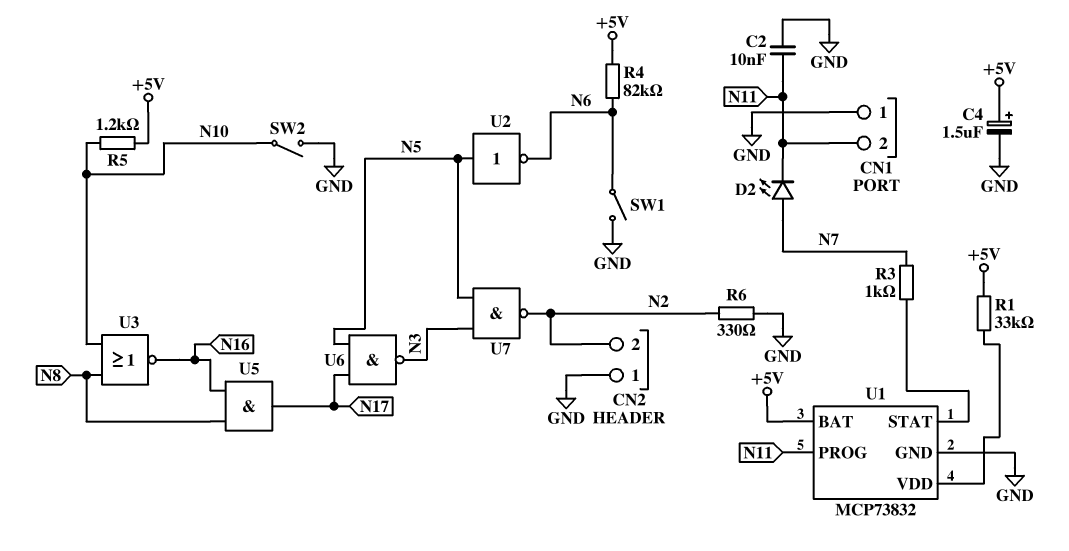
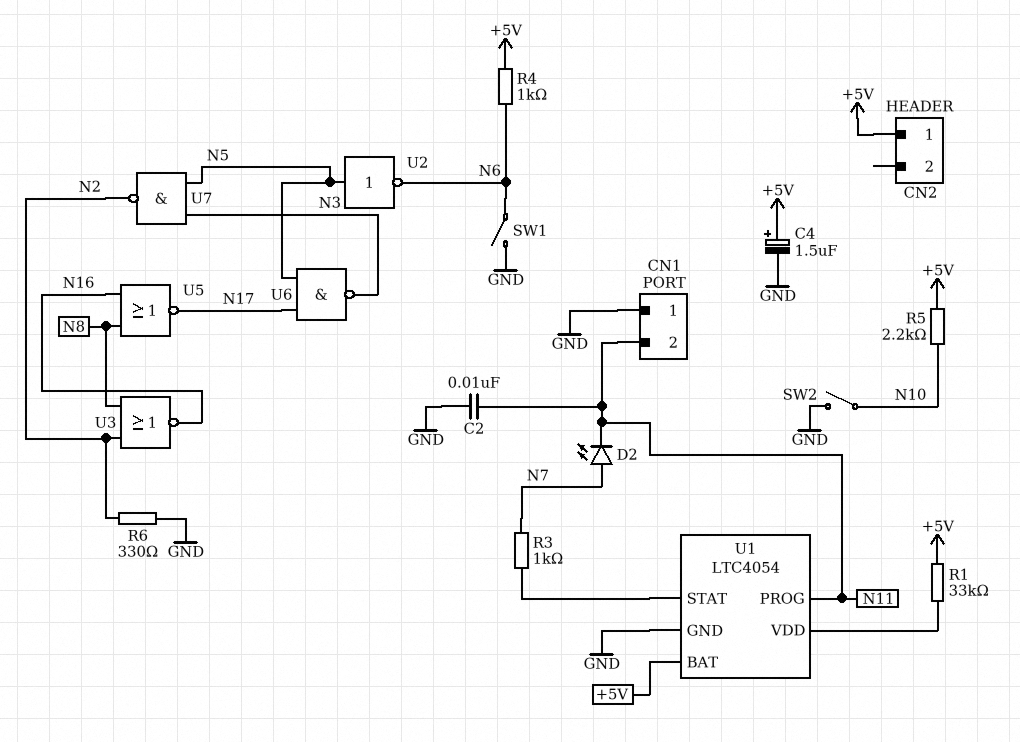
CN2 pin 1: GND -> +5V
CN2 pin 2: N2 -> none
R4: 82k (+5V, N6) -> 1k (+5V, N6)
R5: 1.2k (+5V, N10) -> 2.2k (+5V, N10)
U1: MCP73832 -> LTC4054
U3: NOR (in N8, in N10, out N16) -> NOR (in N2, in N8, out N16)
U5: AND (in N8, in N16, out N17) -> NOR (in N8, in N16, out N17)

